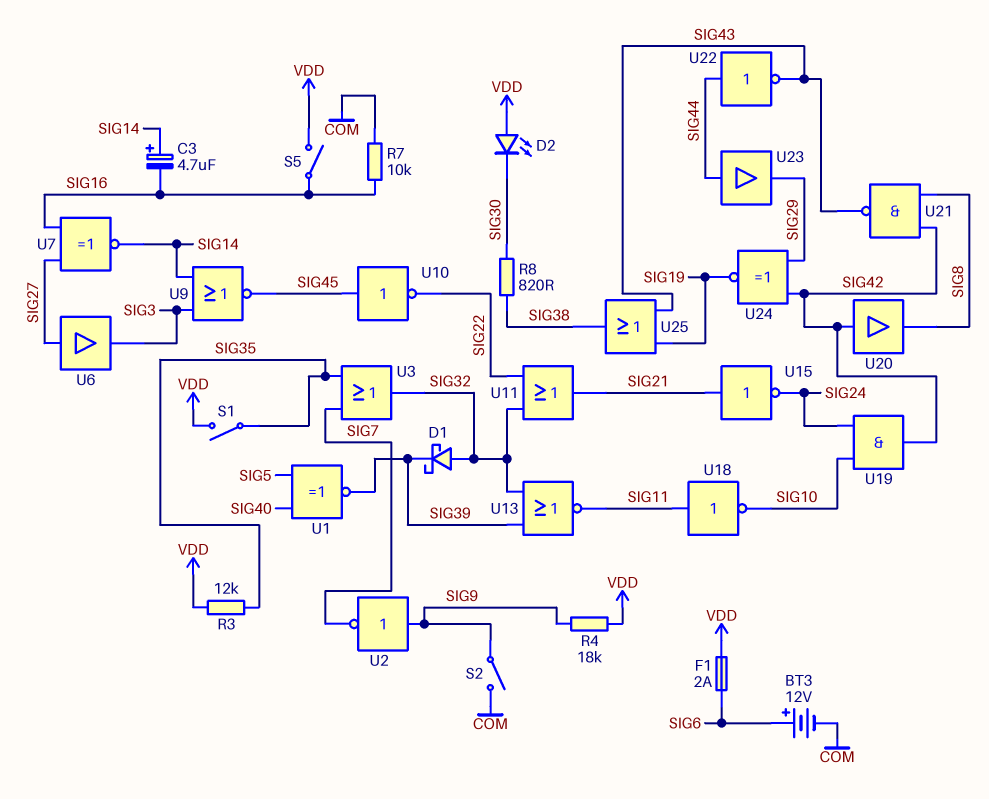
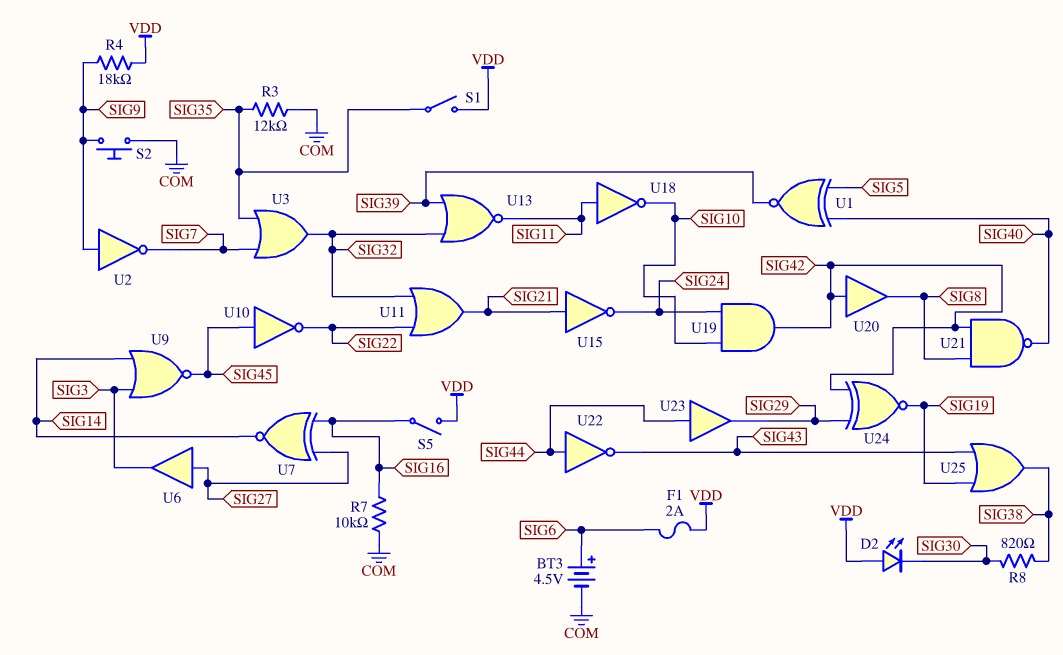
BT3: 12V (plus SIG6, minus COM) -> 4.5V (plus SIG6, minus COM)
C3: 4.7uF (plus SIG14, minus SIG16) -> none
D1: schottky (A SIG32, K SIG39) -> none
R3: 12k (SIG35, VDD) -> 12k (COM, SIG35)
S2: switch (COM, SIG9) -> button (COM, SIG9)
U21: NAND (in SIG8, in SIG42, out SIG43) -> NAND (in SIG8, in SIG42, out SIG40)

